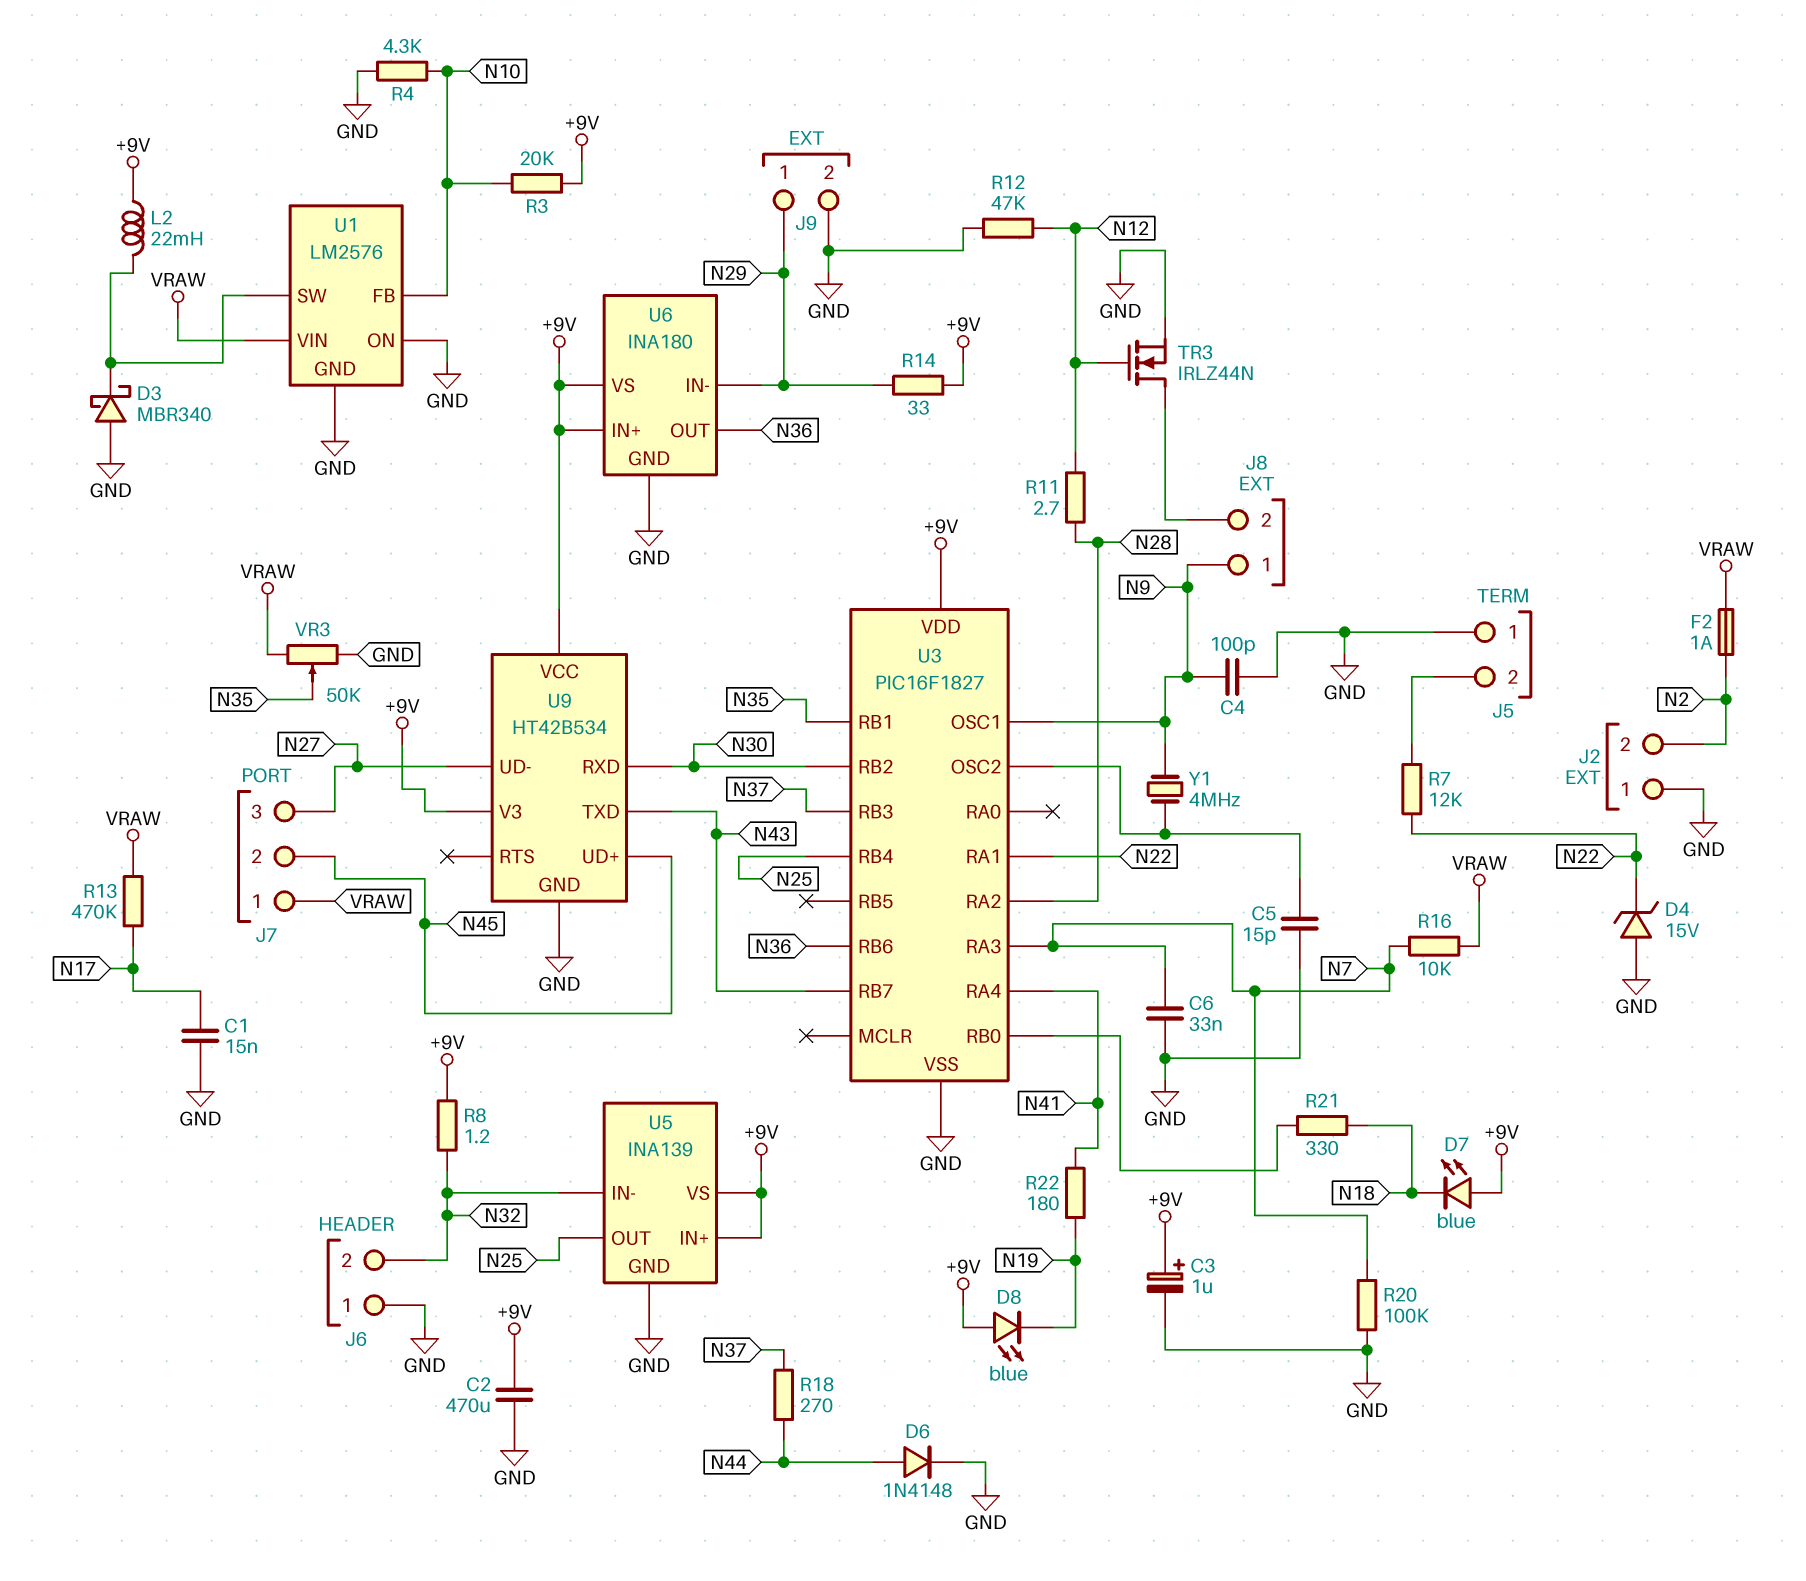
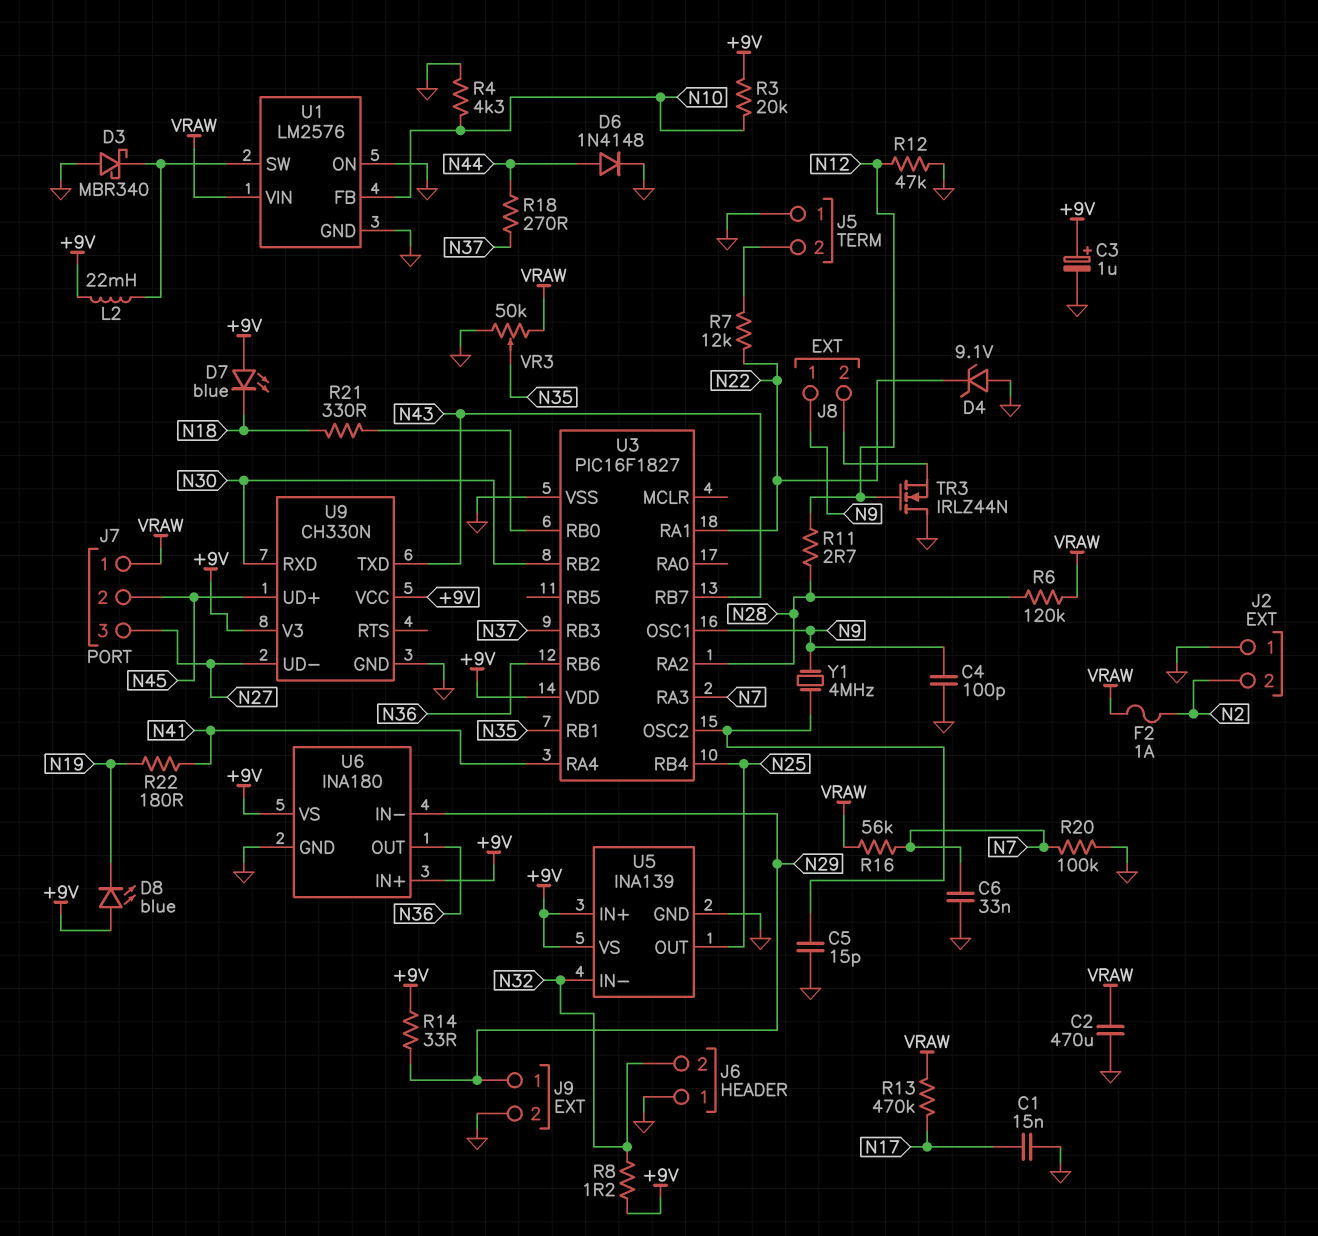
C2: 470uF (+9V, GND) -> 470uF (GND, VRAW)
D4: zener 15V (A GND, K N22) -> zener 9.1V (A GND, K N22)
R6: none -> 120k (N28, VRAW)
R16: 10k (N7, VRAW) -> 56k (N7, VRAW)
TR3: NMOS IRLZ44N (G N12, D J8/2, S GND) -> NMOS IRLZ44N (G N12, D GND, S J8/2)
U9: HT42B534 -> CH330N

